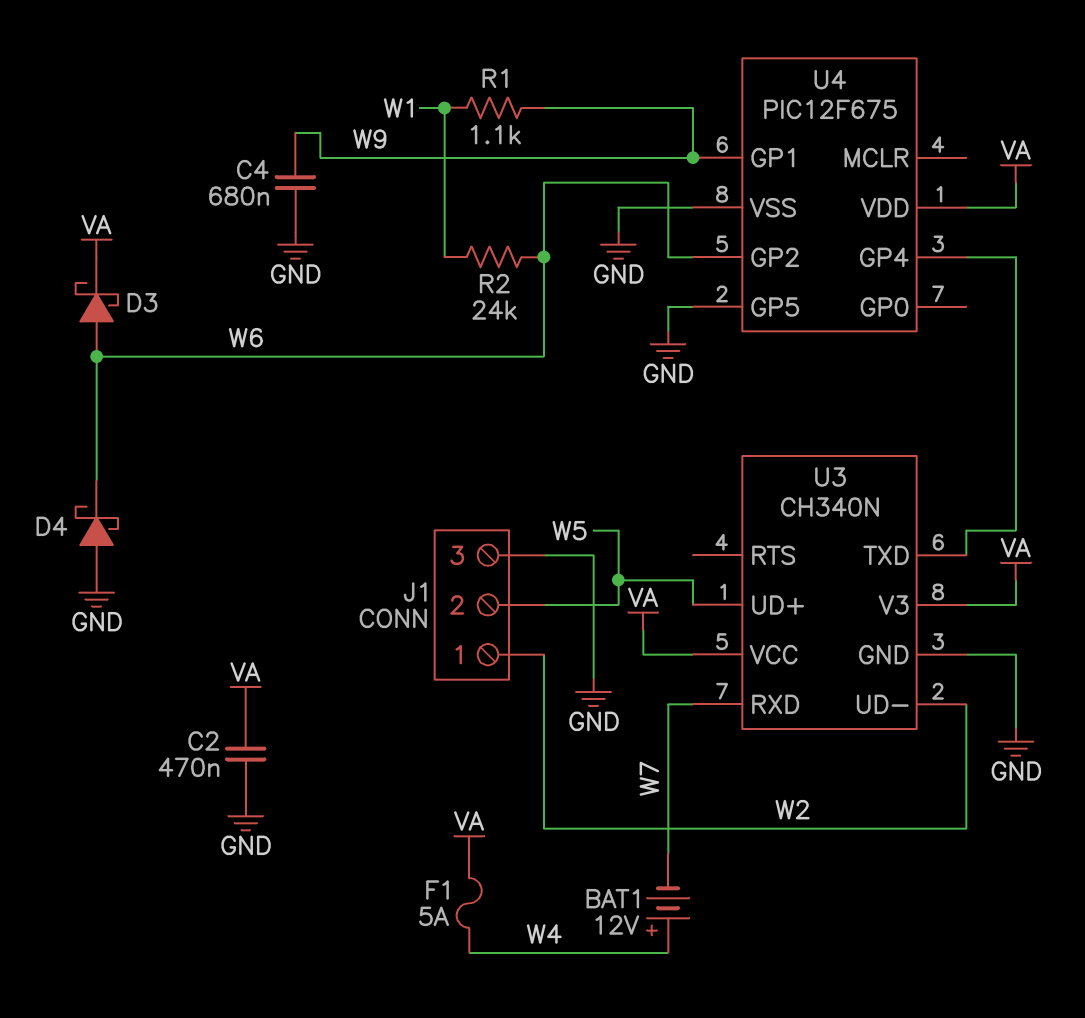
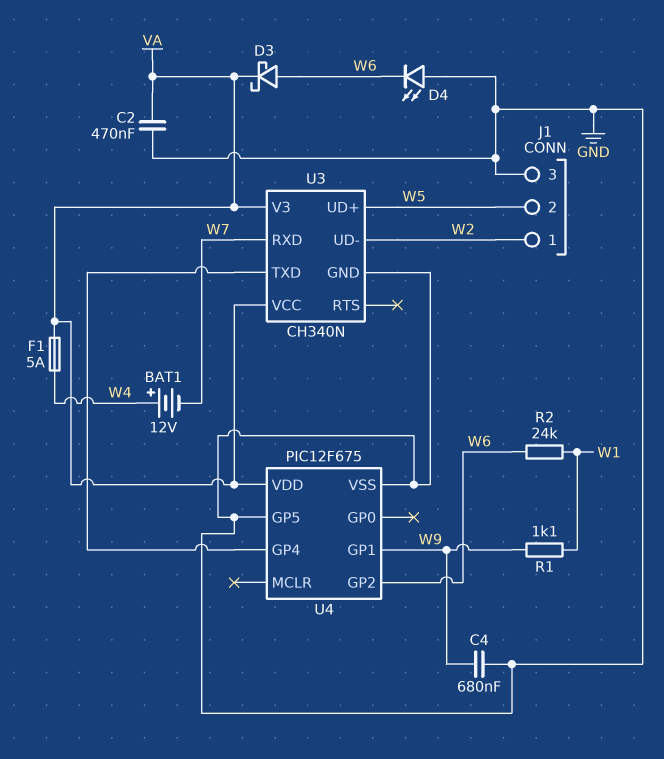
D4: schottky (A GND, K W6) -> LED (A GND, K W6)

